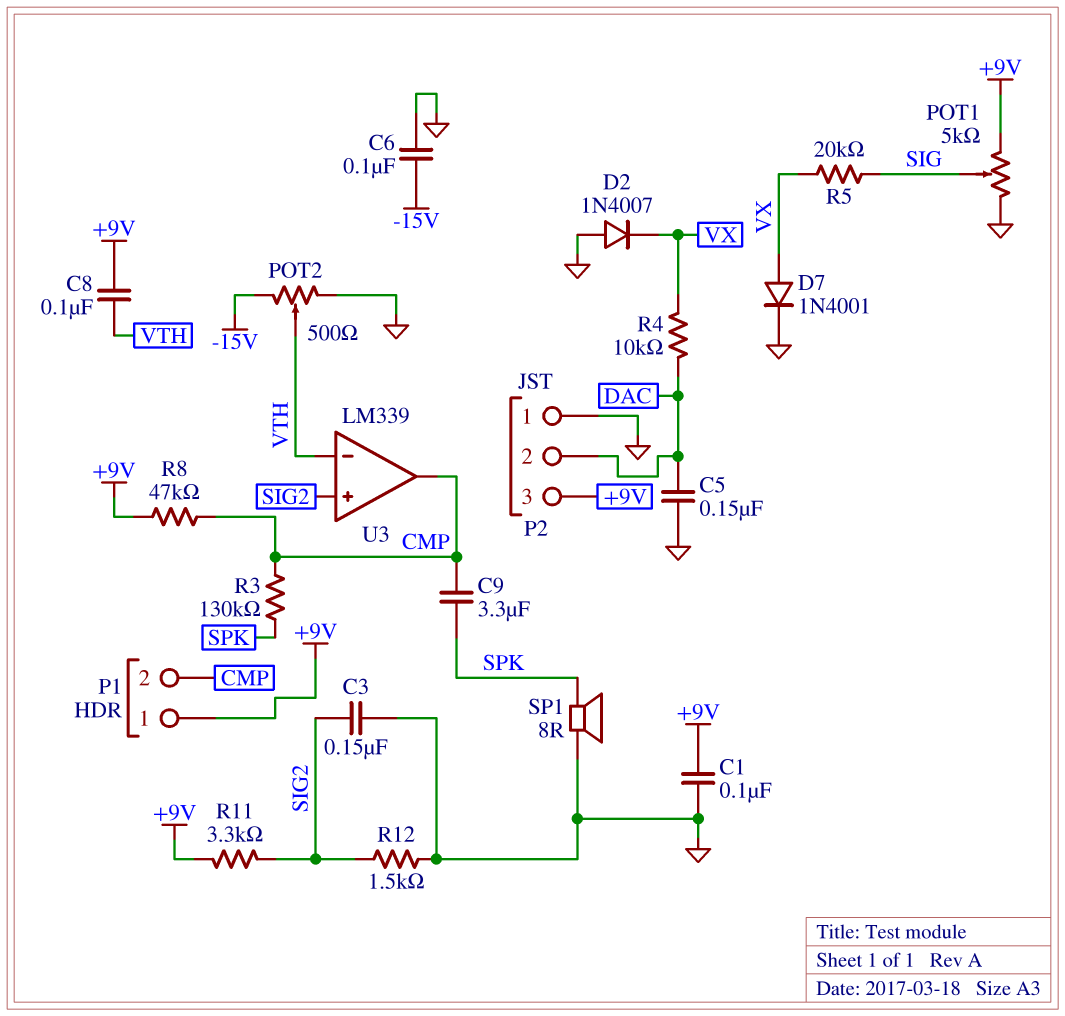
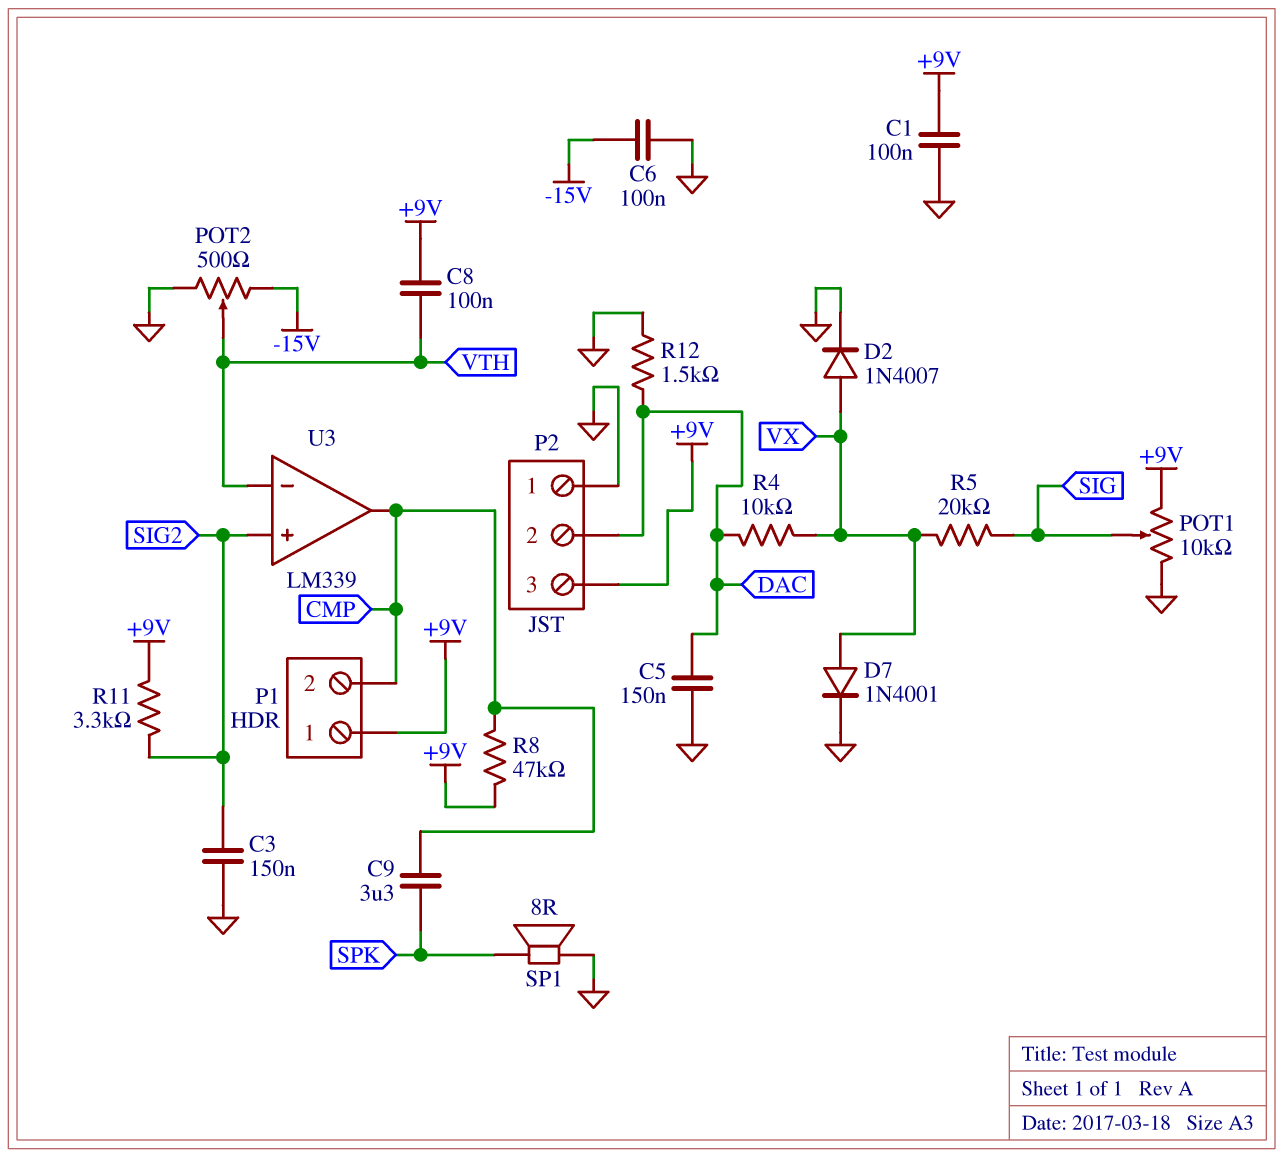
D2: diode 1N4007 (A GND, K VX) -> diode 1N4007 (A VX, K GND)
POT1: 5k (+9V, GND, wiper SIG) -> 10k (+9V, GND, wiper SIG)
R3: 130k (CMP, SPK) -> none
R12: 1.5k (GND, SIG2) -> 1.5k (DAC, GND)

